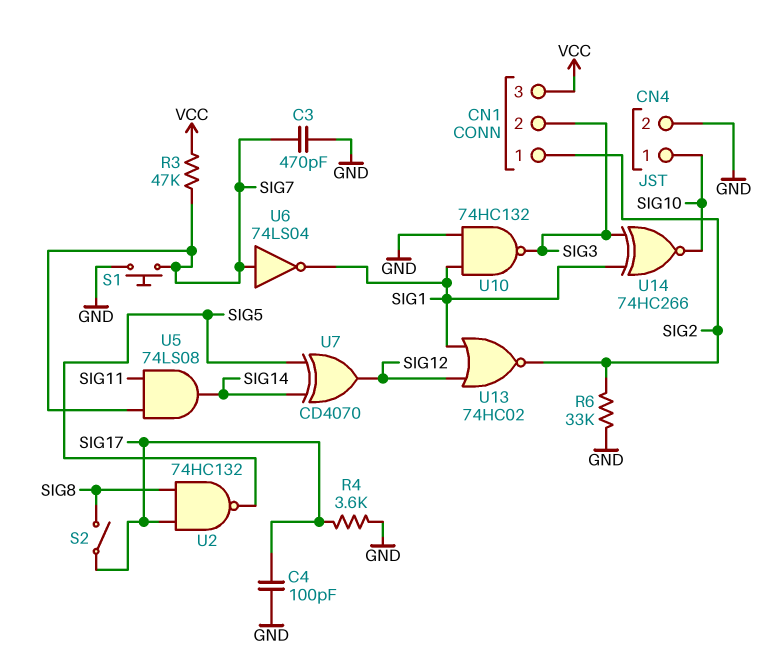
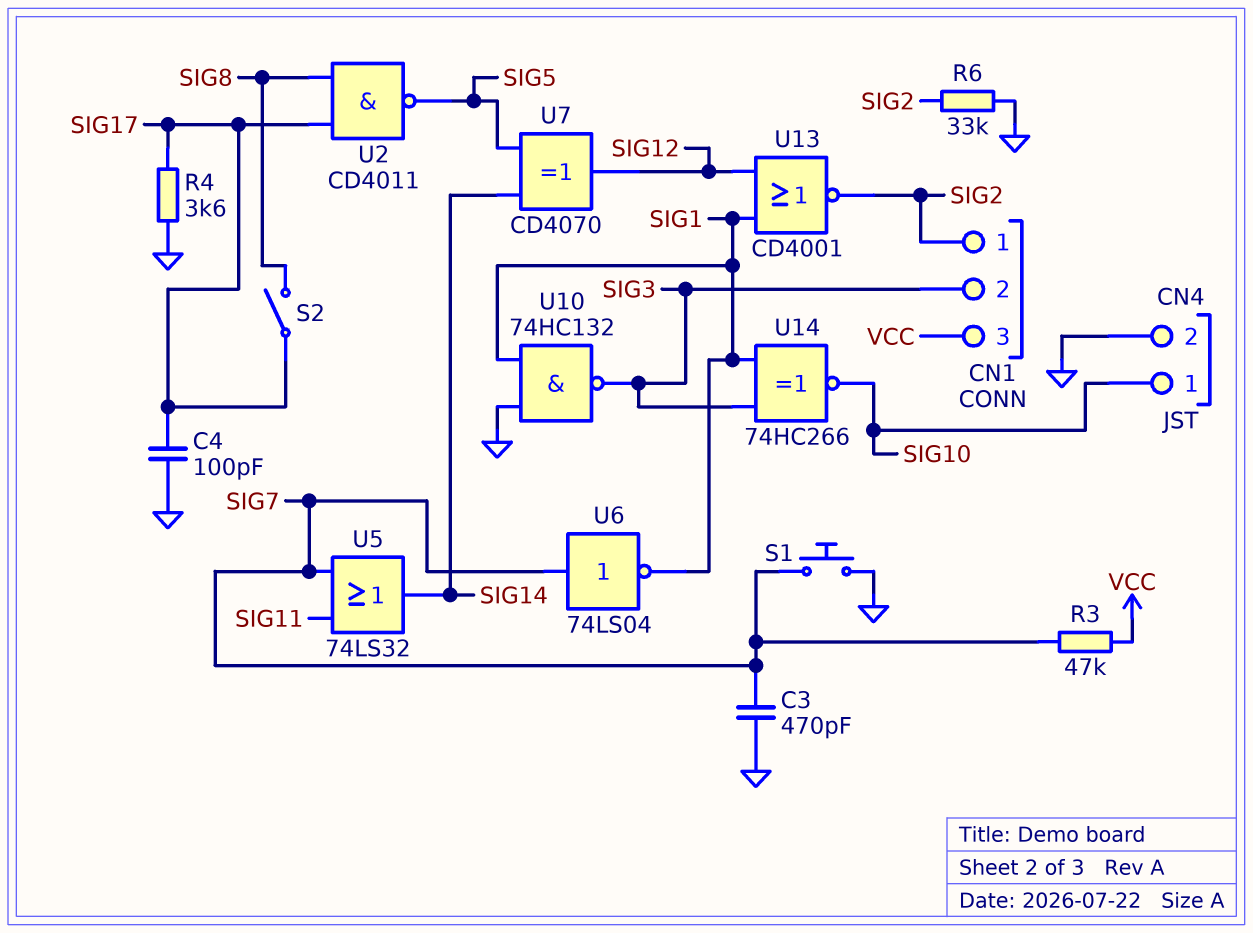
U2: NAND 74HC132 (in SIG8, in SIG17, out SIG5) -> NAND CD4011 (in SIG8, in SIG17, out SIG5)
U5: AND 74LS08 (in SIG7, in SIG11, out SIG14) -> OR 74LS32 (in SIG7, in SIG11, out SIG14)
U13: NOR 74HC02 (in SIG1, in SIG12, out SIG2) -> NOR CD4001 (in SIG1, in SIG12, out SIG2)

